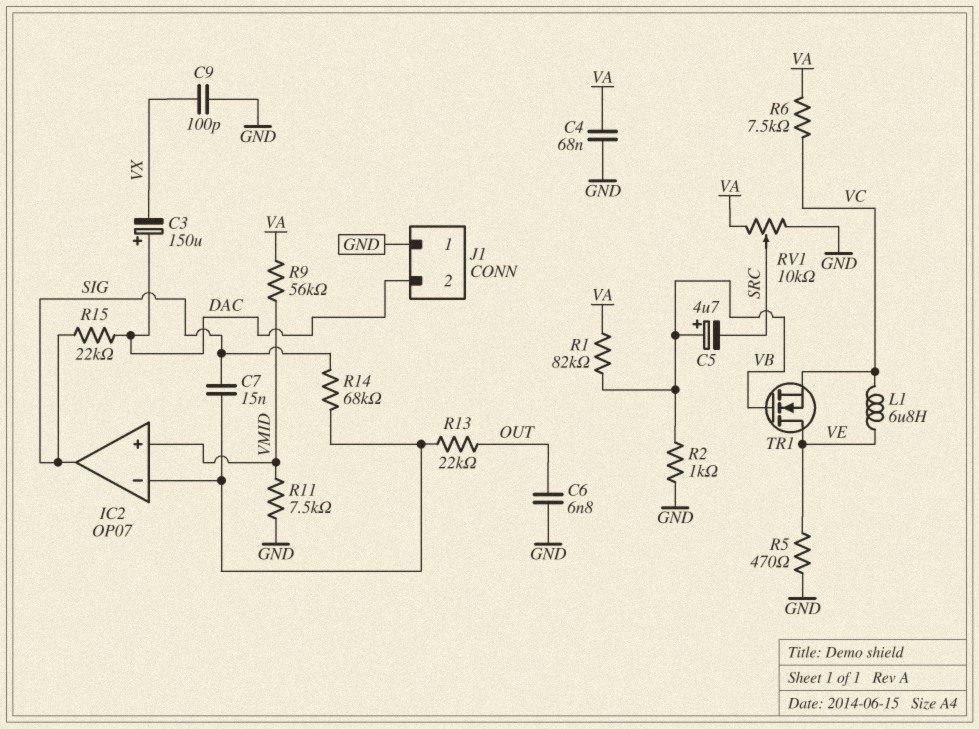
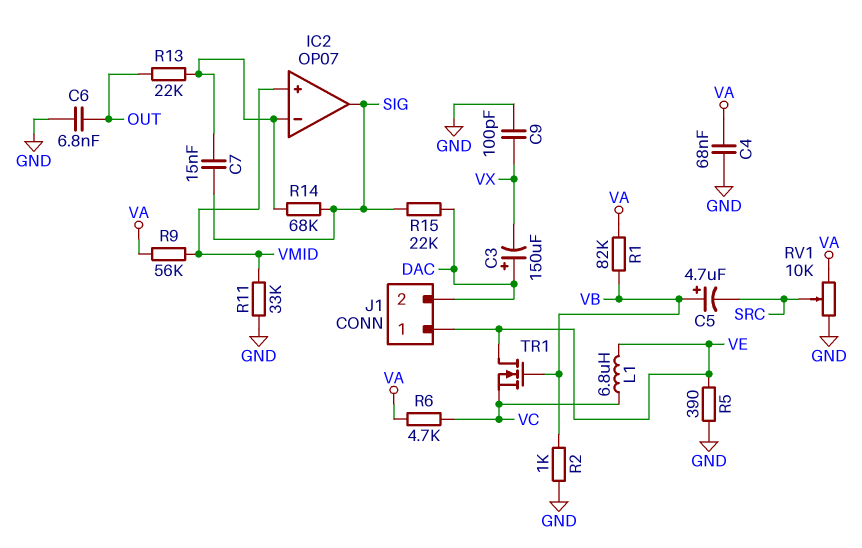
J1 pin 1: GND -> VE
R5: 470 (GND, VE) -> 390 (GND, VE)
R6: 7.5k (VA, VC) -> 4.7k (VA, VC)
R11: 7.5k (GND, VMID) -> 33k (GND, VMID)

